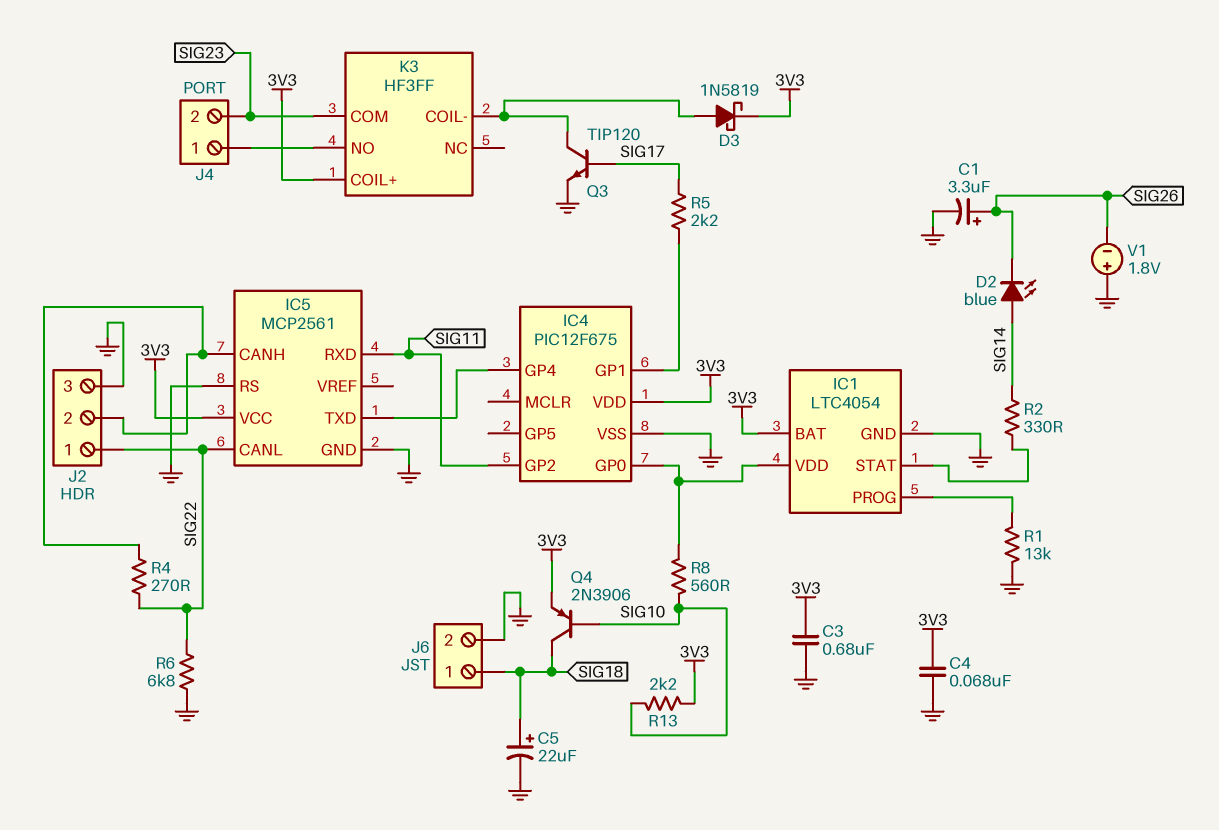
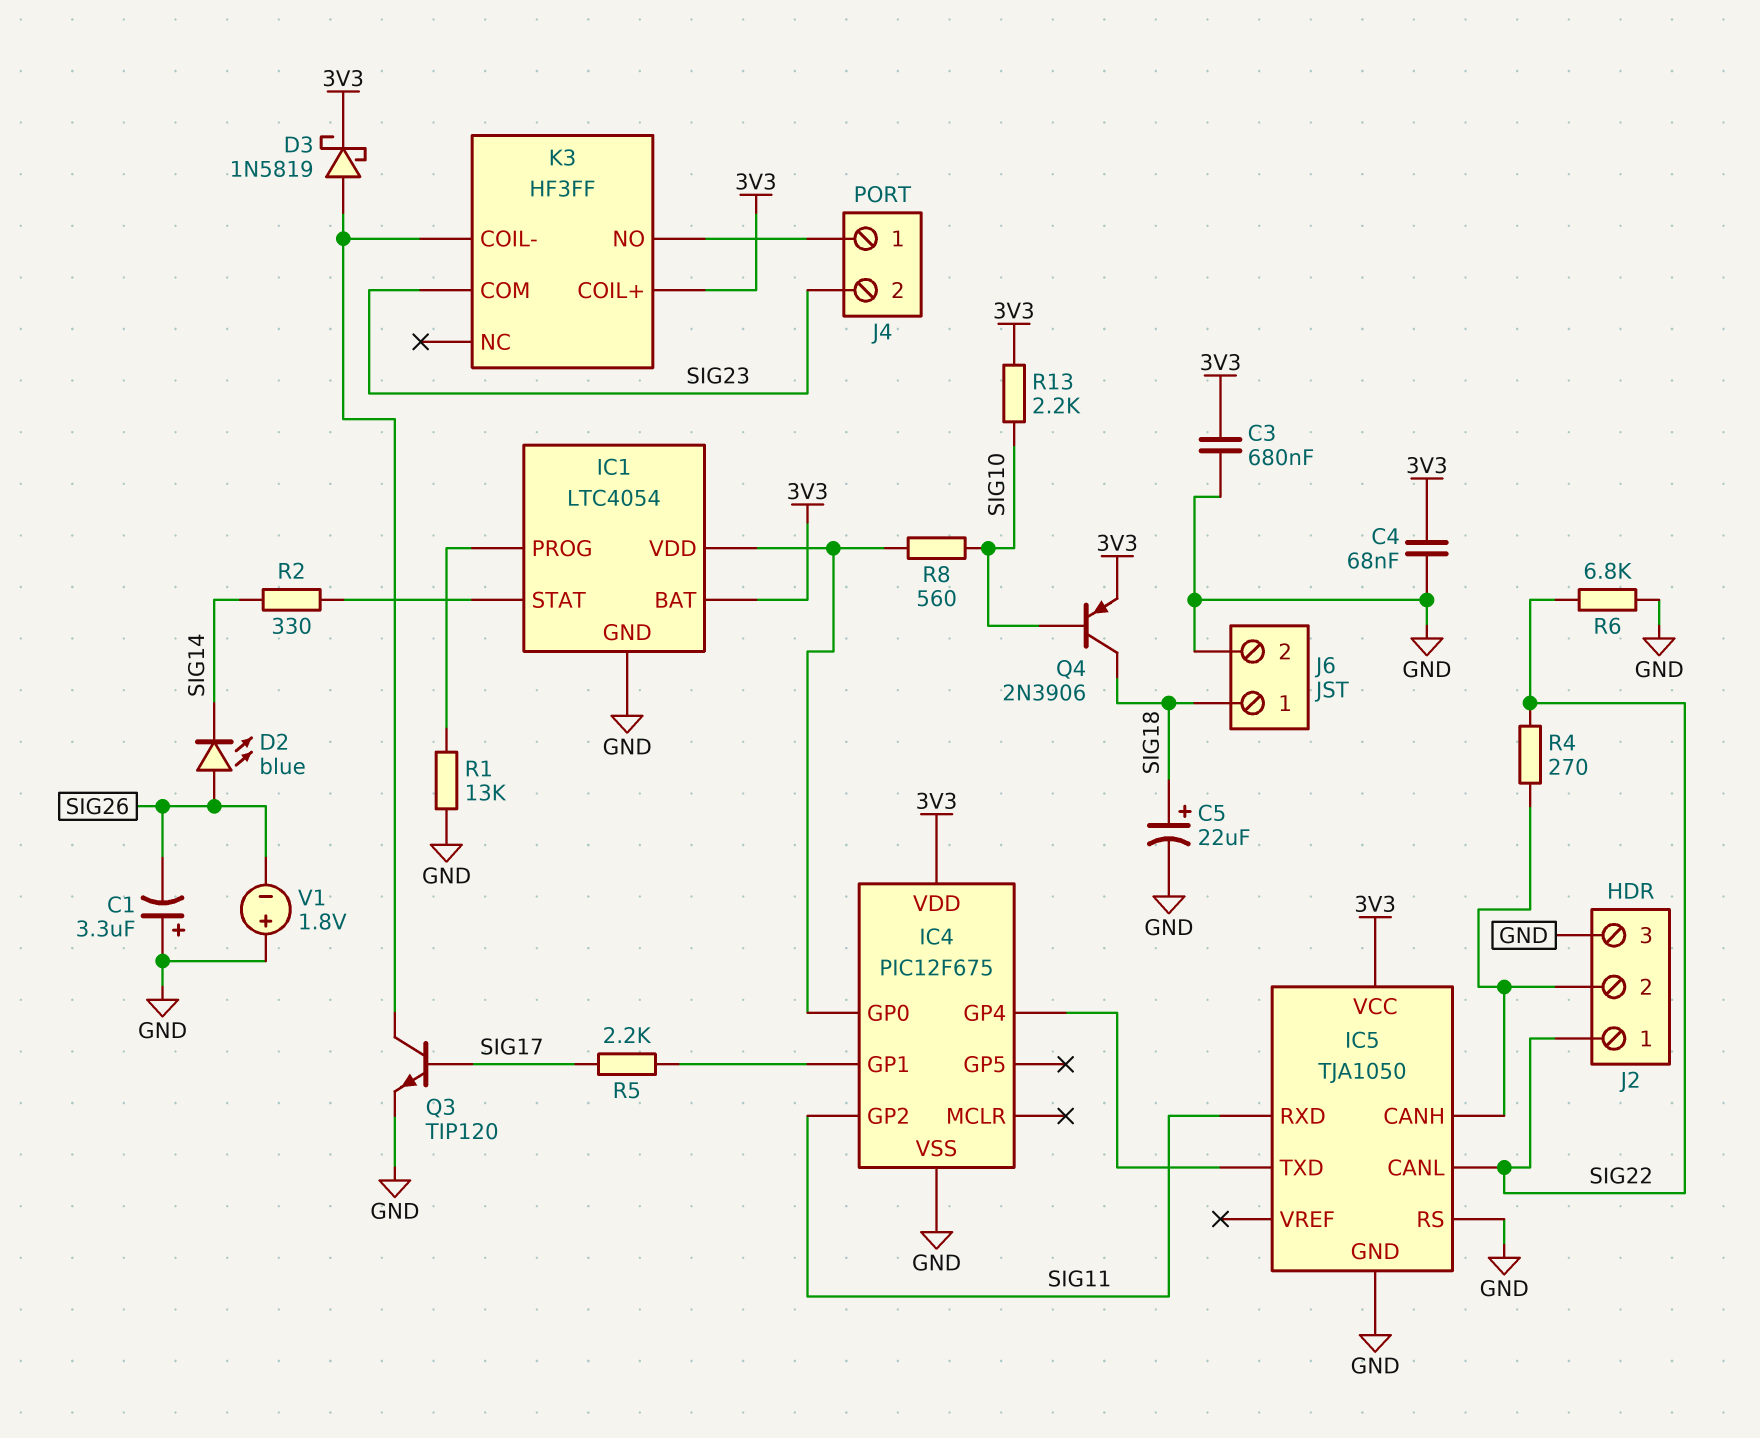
C1: 3.3uF (plus SIG26, minus GND) -> 3.3uF (plus GND, minus SIG26)
D2: LED blue (A SIG14, K SIG26) -> LED blue (A SIG26, K SIG14)
IC5: MCP2561 -> TJA1050

